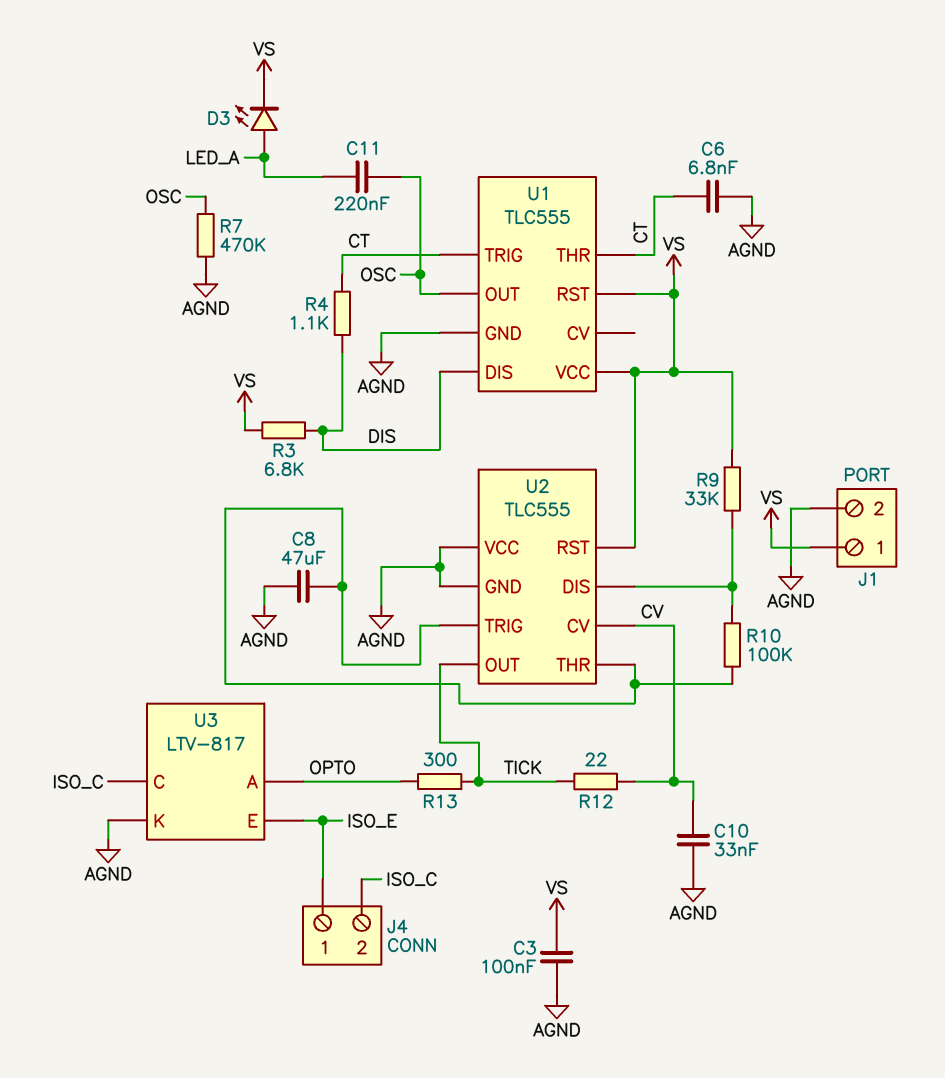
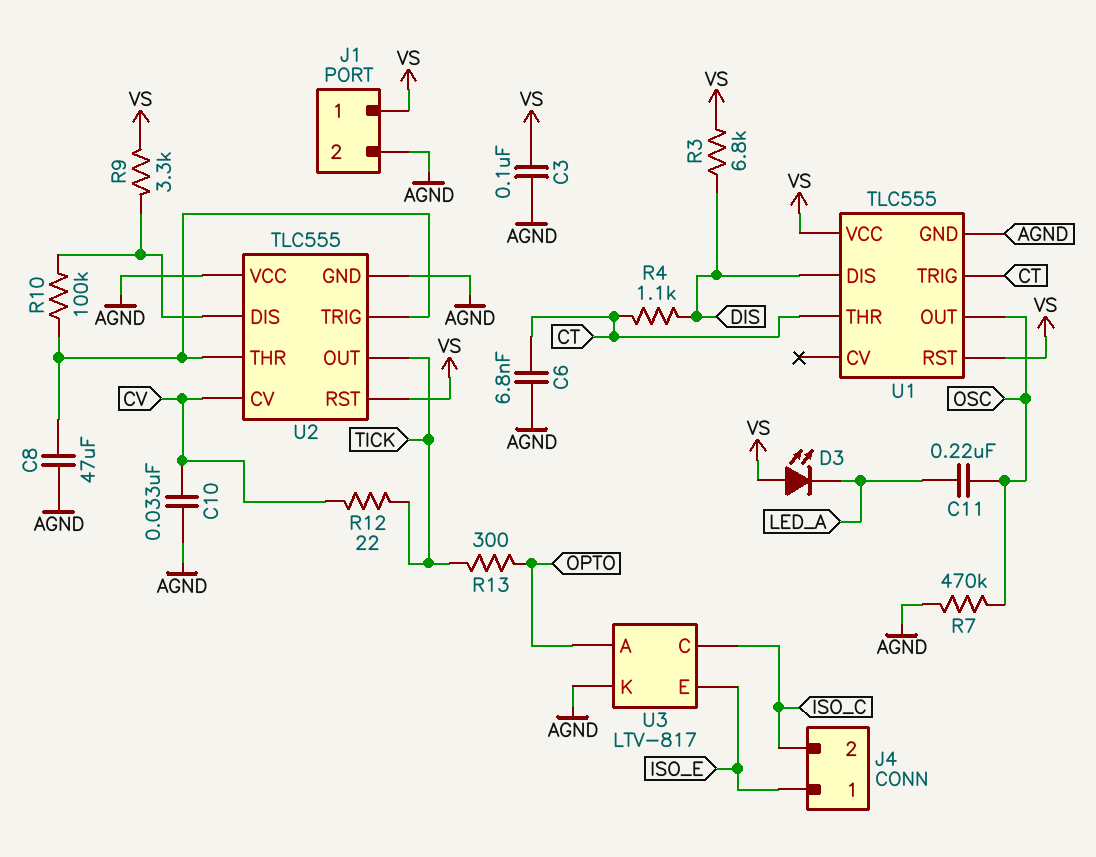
D3: LED (A LED_A, K VS) -> LED (A VS, K LED_A)
R9: 33k (U2/DIS, VS) -> 3.3k (U2/DIS, VS)

